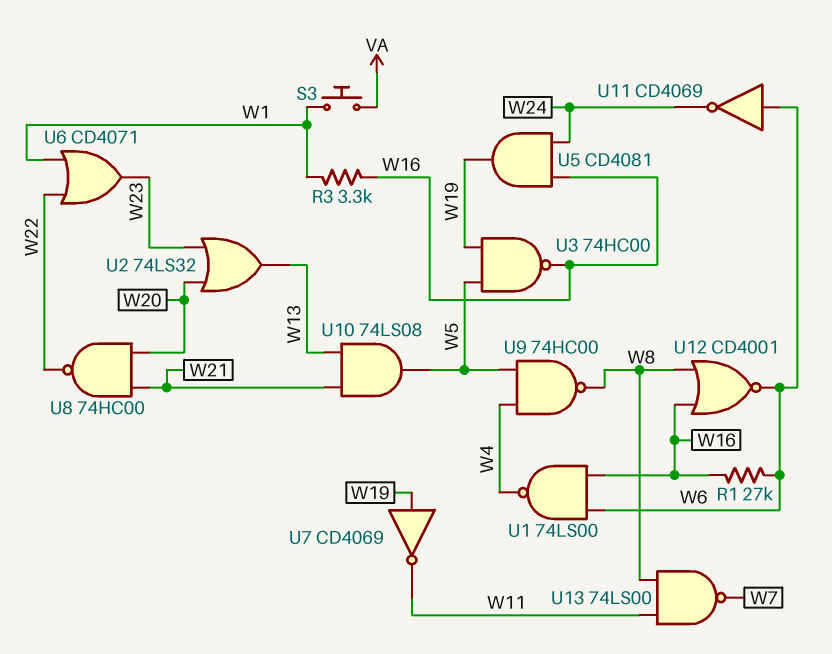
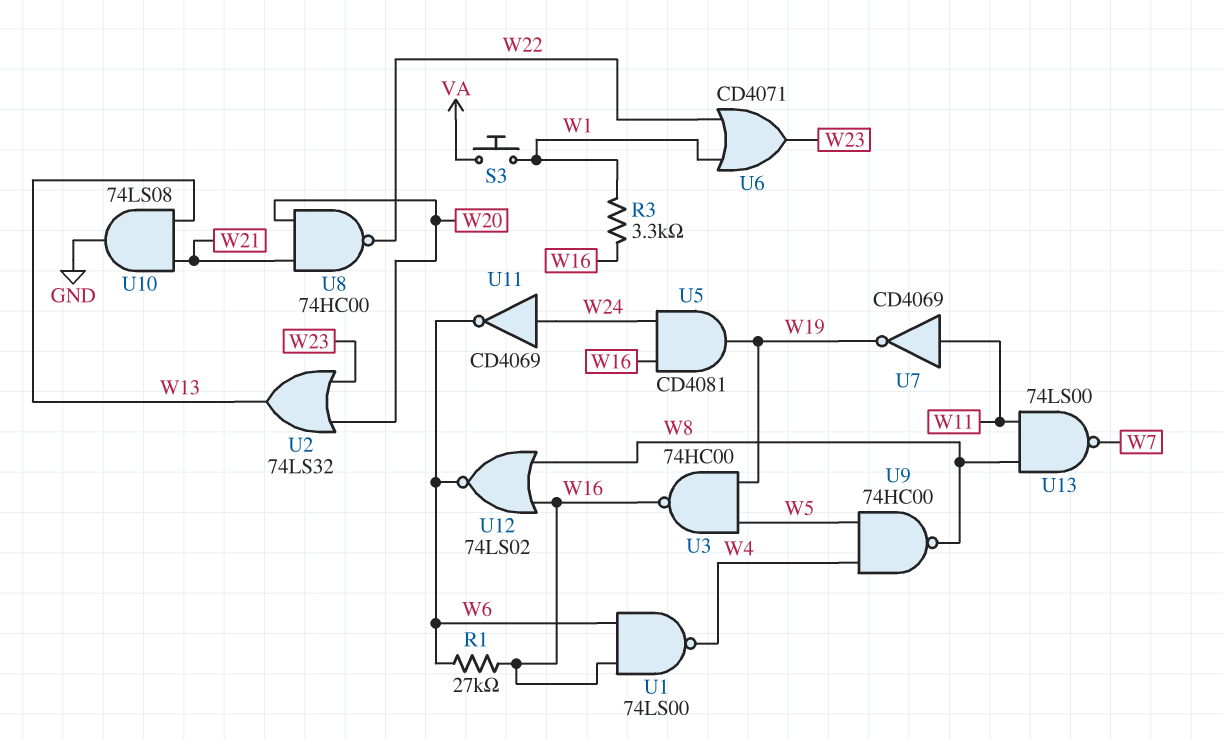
U7: NOT CD4069 (in W19, out W11) -> NOT CD4069 (in W11, out W19)
U10: AND 74LS08 (in W13, in W21, out W5) -> AND 74LS08 (in W13, in W21, out GND)
U11: NOT CD4069 (in W6, out W24) -> NOT CD4069 (in W24, out W6)
U12: NOR CD4001 (in W8, in W16, out W6) -> NOR 74LS02 (in W8, in W16, out W6)

